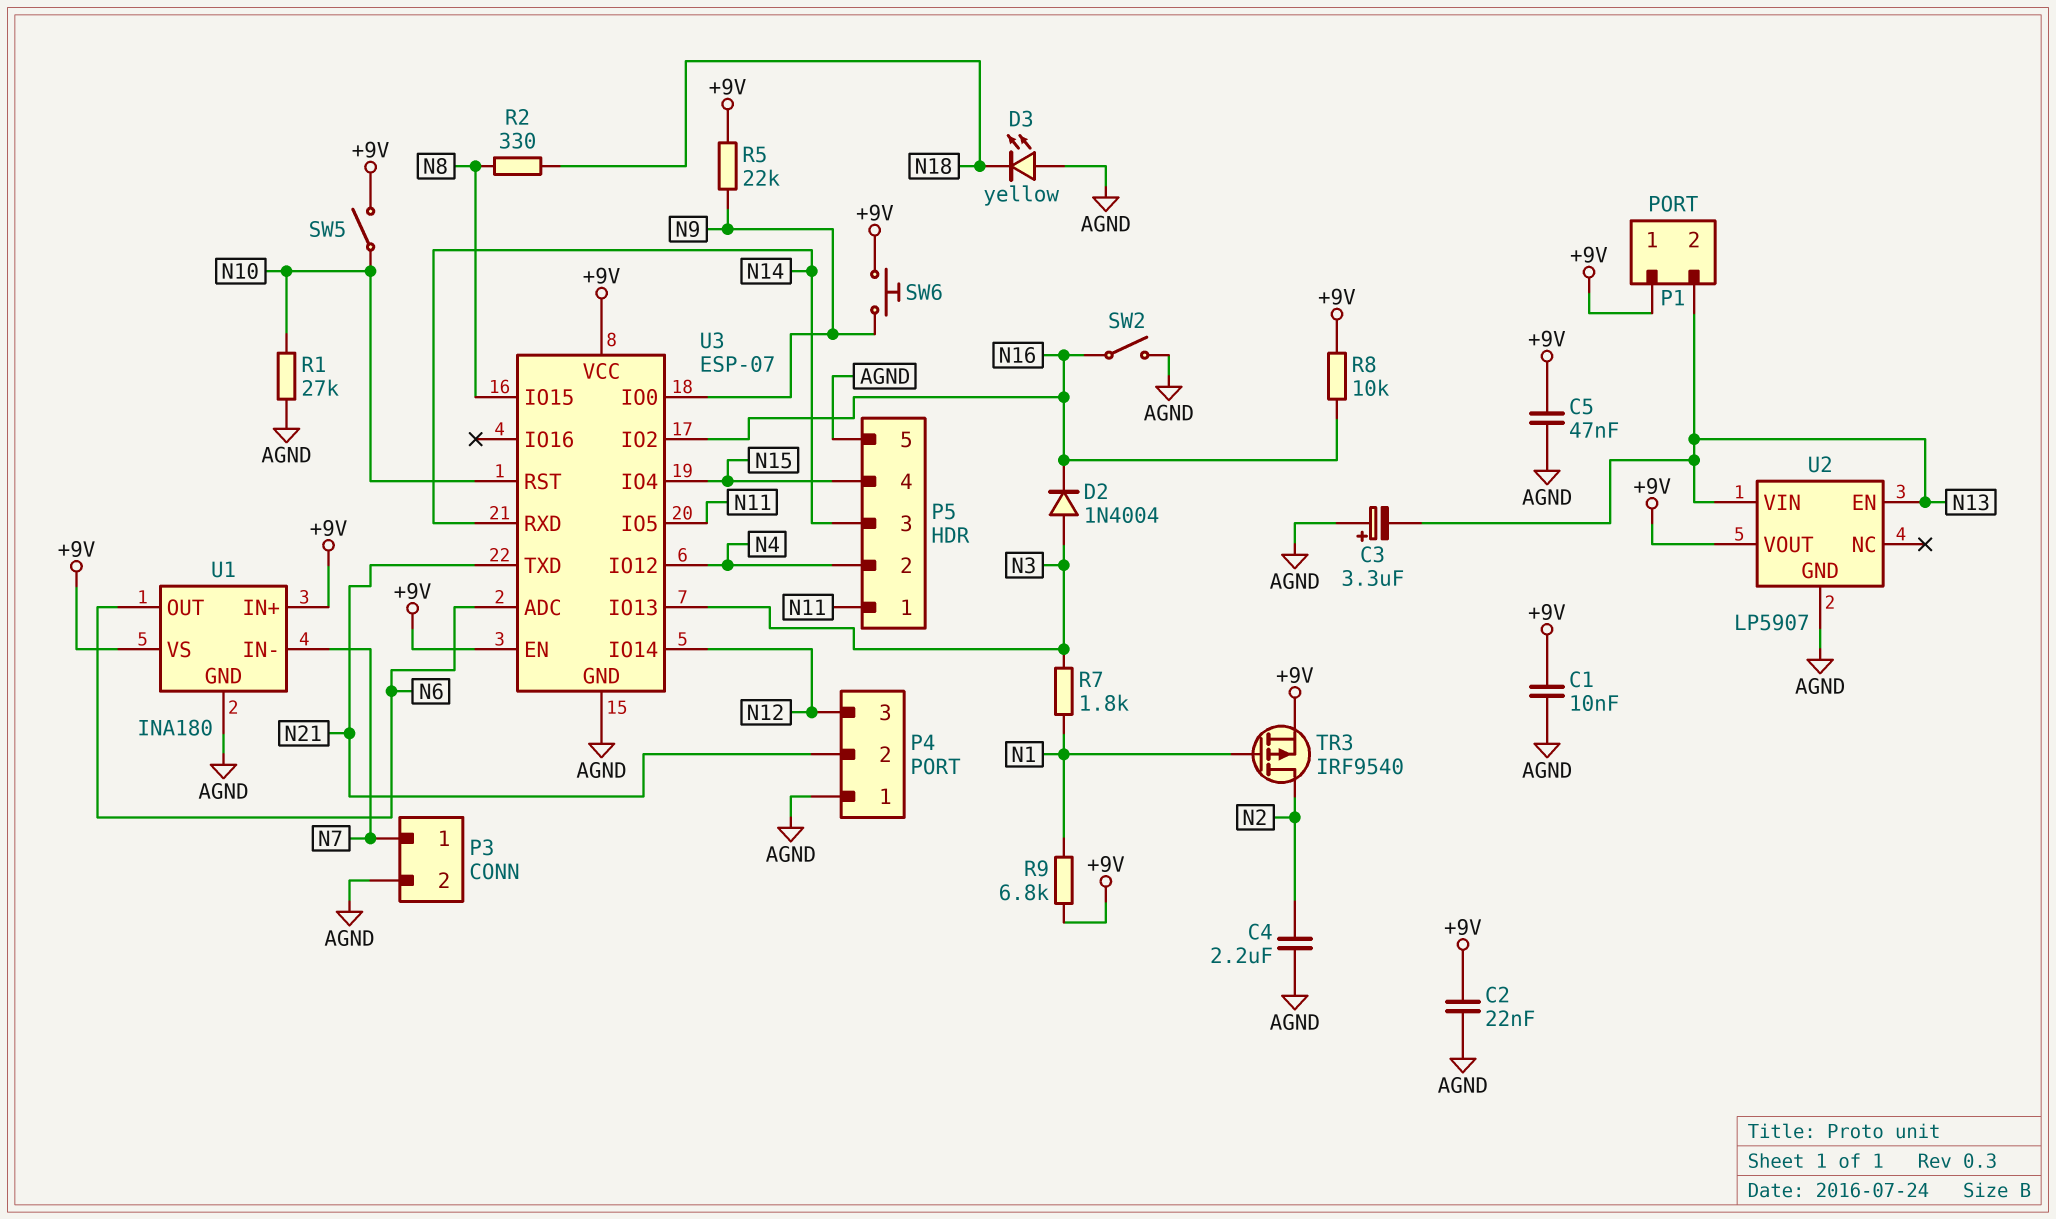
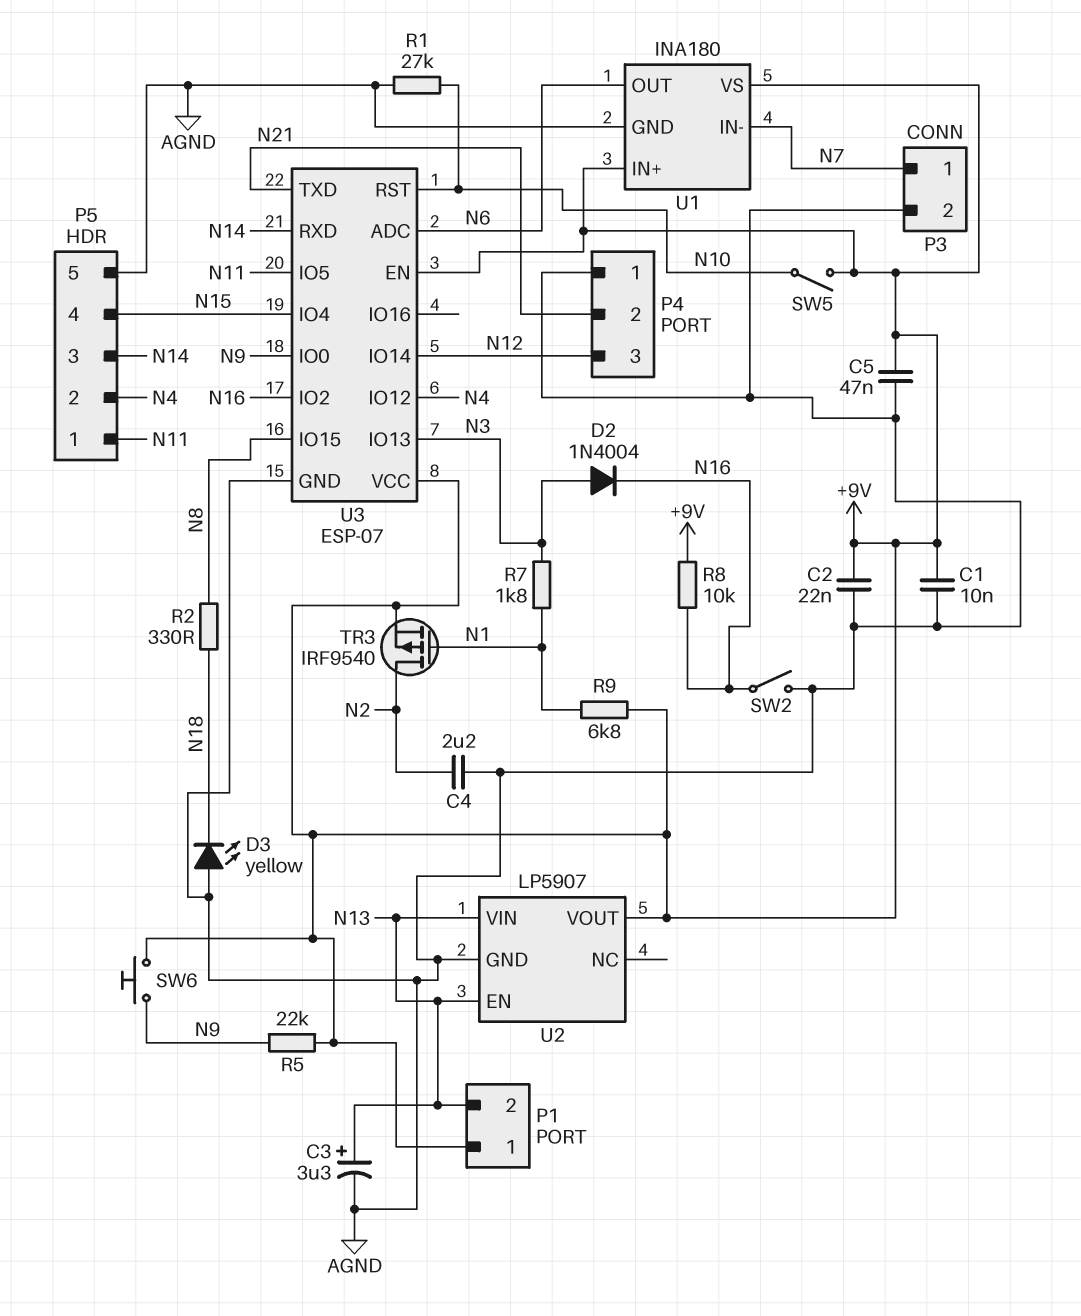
C3: 3.3uF (plus AGND, minus N13) -> 3.3uF (plus N13, minus AGND)

